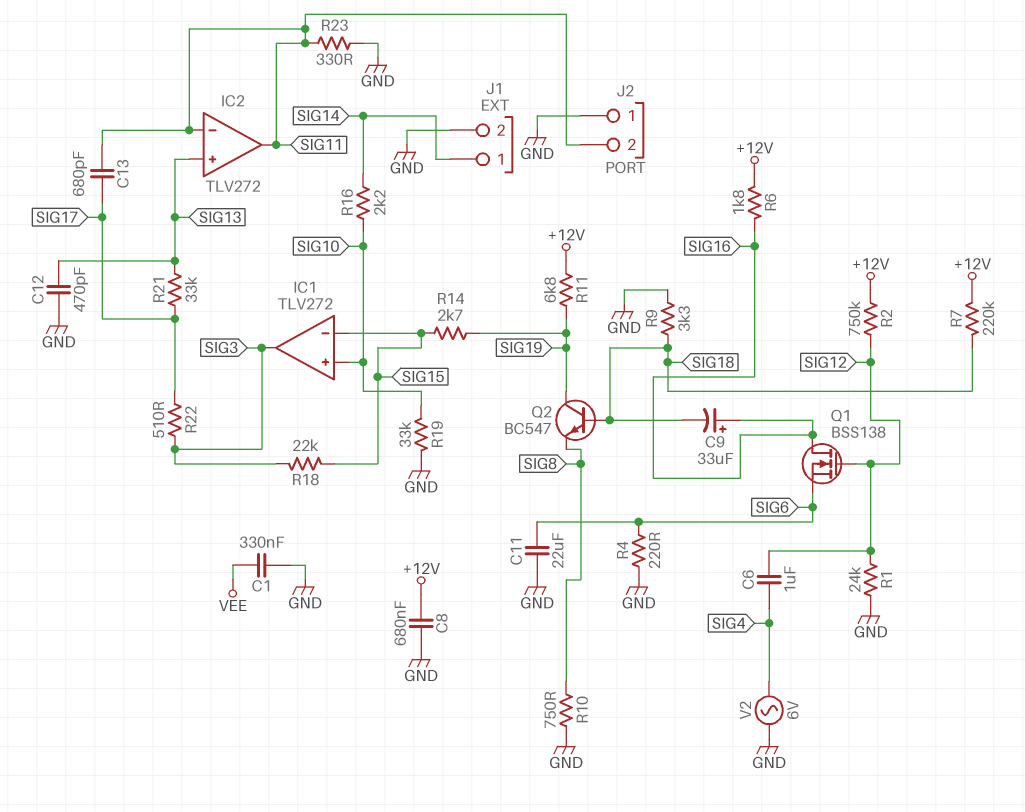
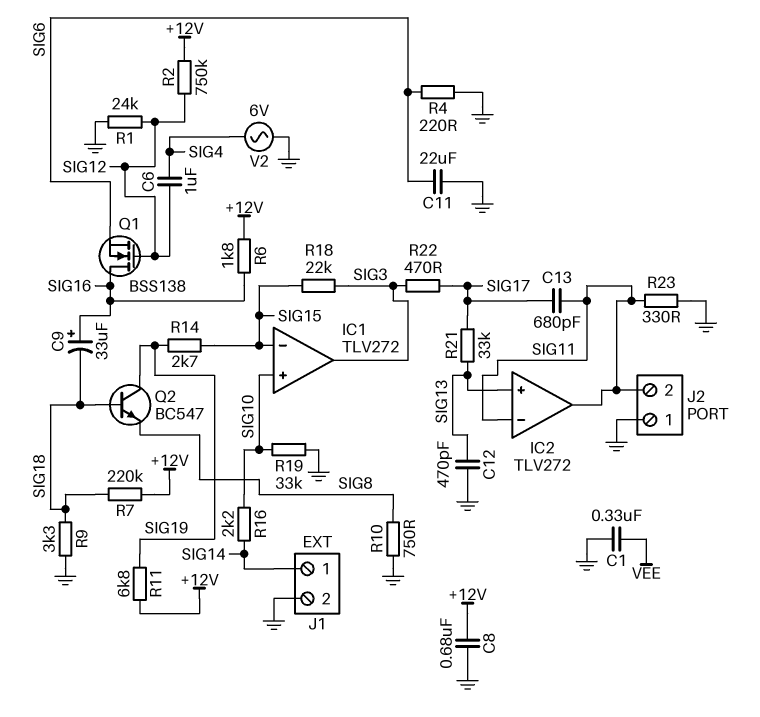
R22: 510 (SIG3, SIG17) -> 470 (SIG3, SIG17)

